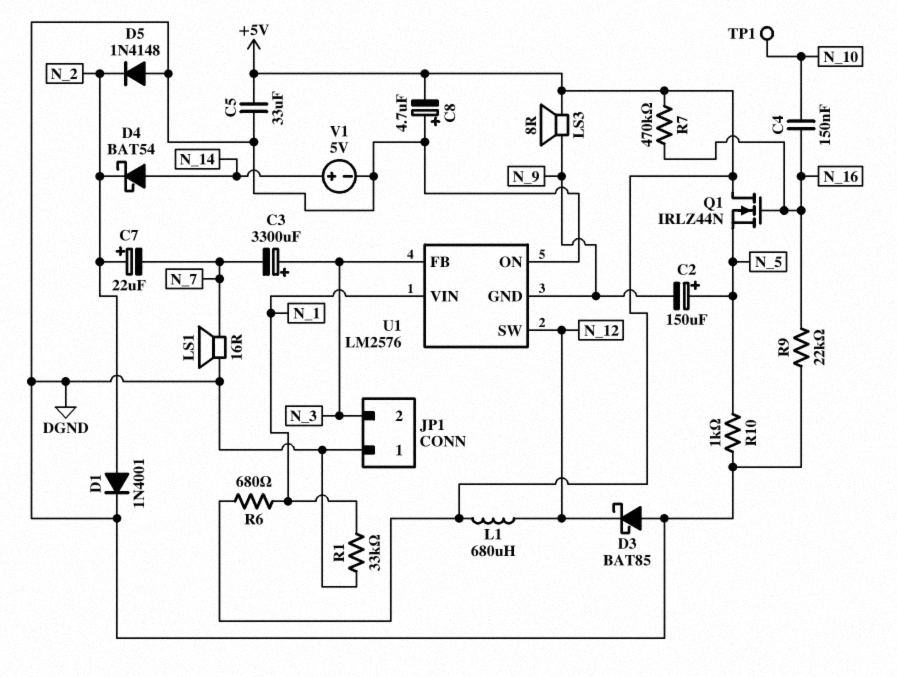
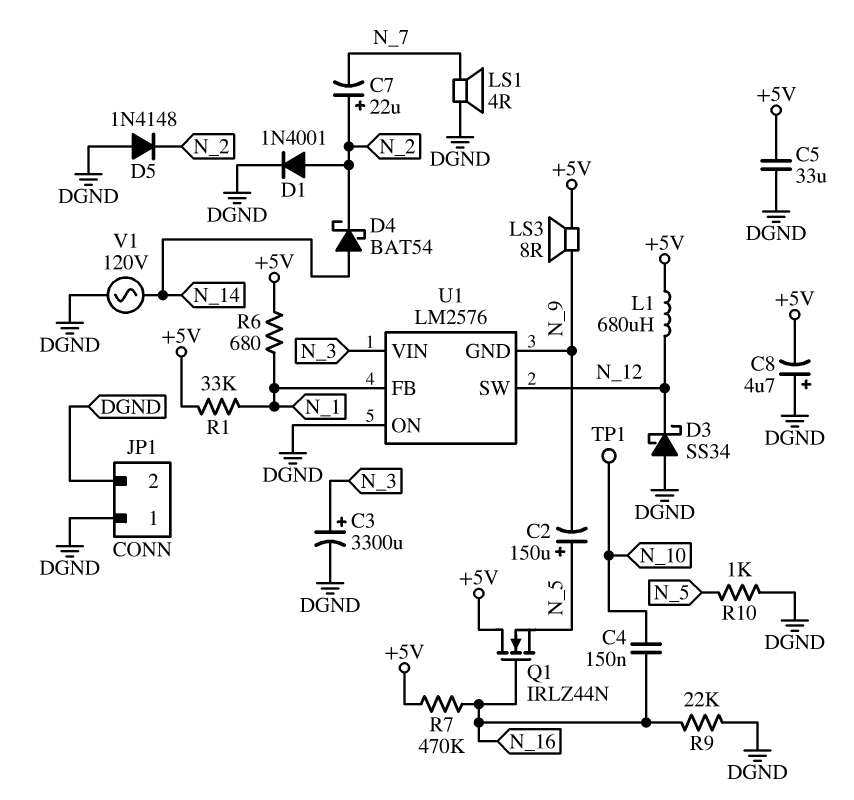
C3: 3300uF (plus N_3, minus N_7) -> 3300uF (plus N_3, minus DGND)
D3: schottky BAT85 (A DGND, K N_12) -> schottky SS34 (A DGND, K N_12)
JP1 pin 2: N_3 -> DGND
LS1: speaker 16R (DGND, N_7) -> speaker 4R (DGND, N_7)
R1: 33k (DGND, N_1) -> 33k (+5V, N_1)
U1 pin FB: N_3 -> N_1
U1 pin VIN: N_1 -> N_3
V1: 5V (plus N_14, minus DGND) -> AC 120V (DGND, N_14)

